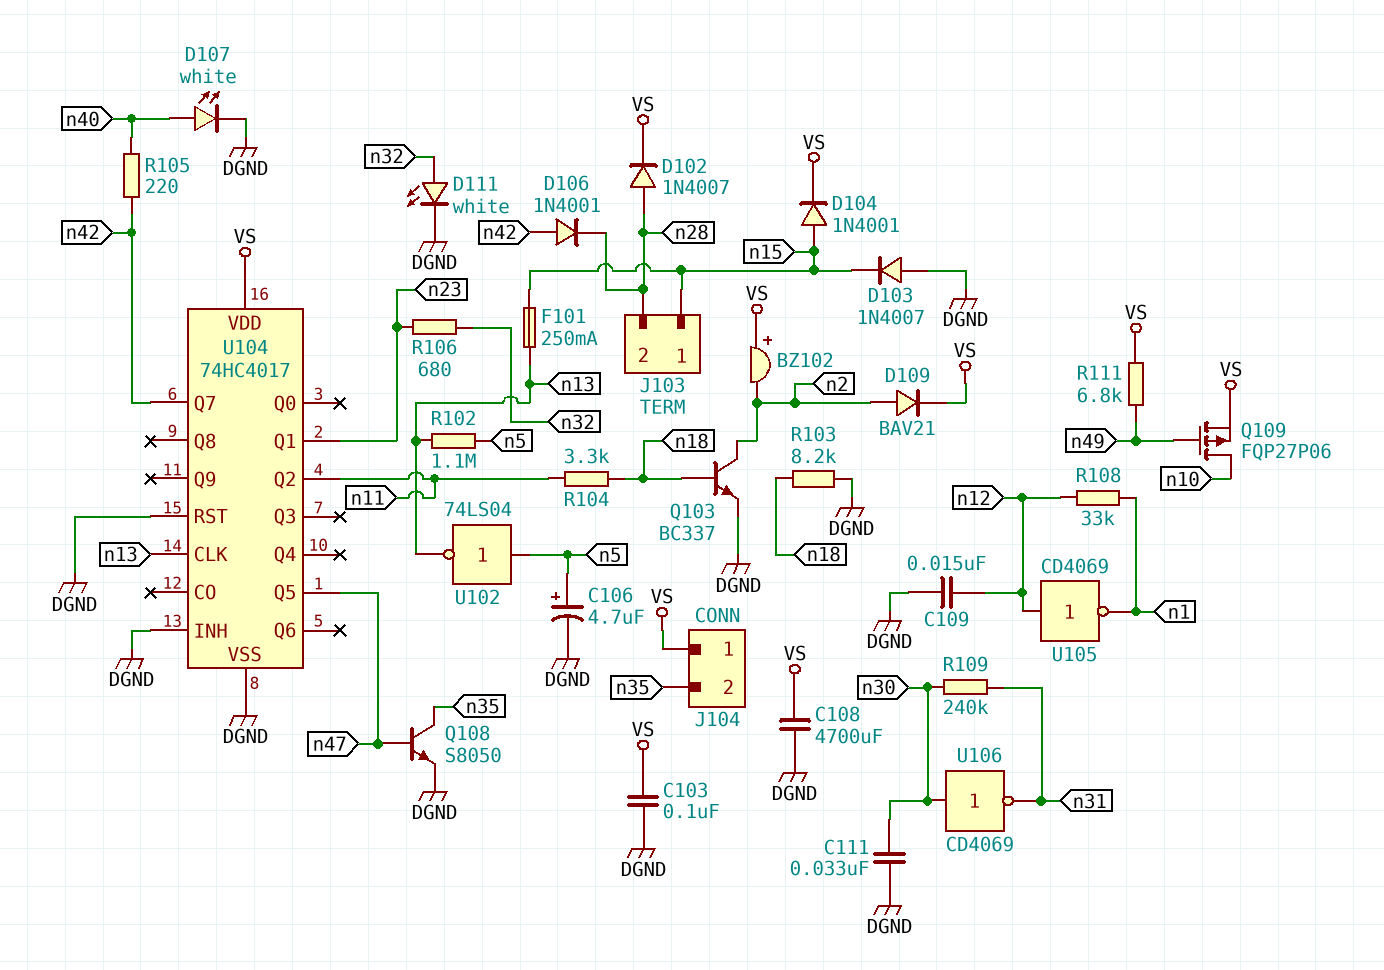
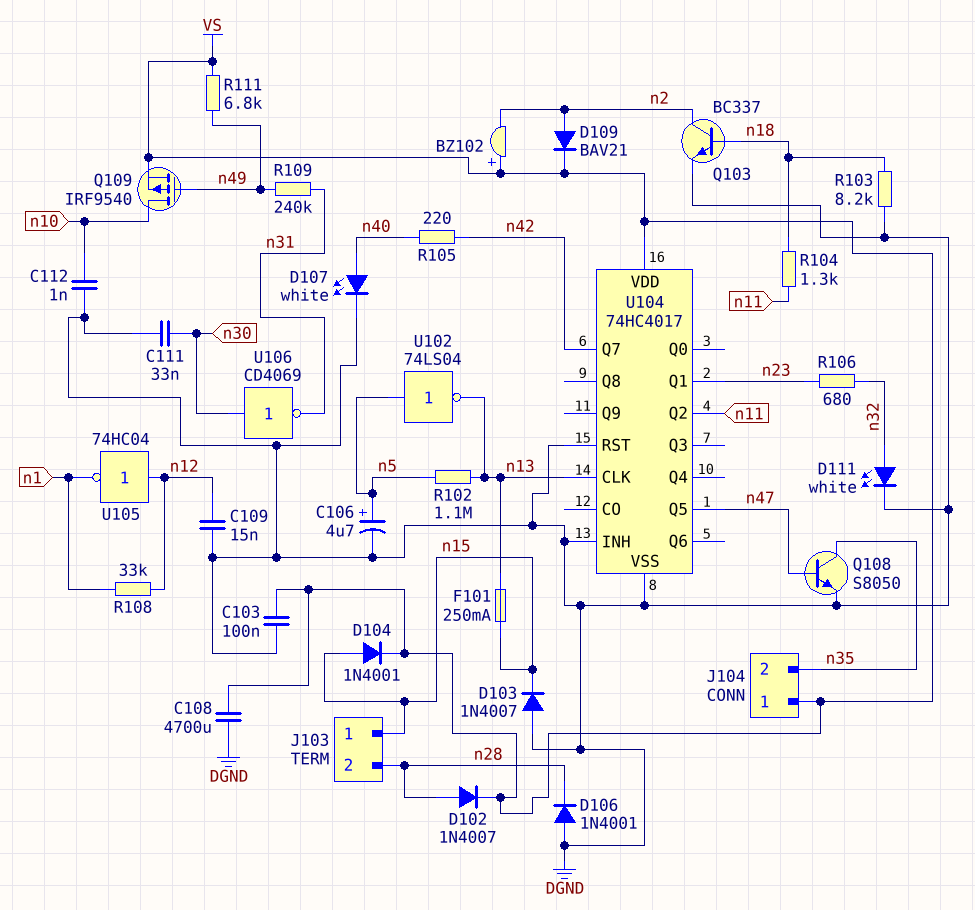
C112: none -> 1nF (DGND, n10)
D106: diode 1N4001 (A n42, K n28) -> diode 1N4001 (A DGND, K n28)
Q109: PMOS FQP27P06 (G n49, D n10, S VS) -> PMOS IRF9540 (G n49, D n10, S VS)
R104: 3.3k (n11, n18) -> 1.3k (n11, n18)
R109: 240k (n30, n31) -> 240k (n31, n49)
U105: NOT CD4069 (in n12, out n1) -> NOT 74HC04 (in n12, out n1)

